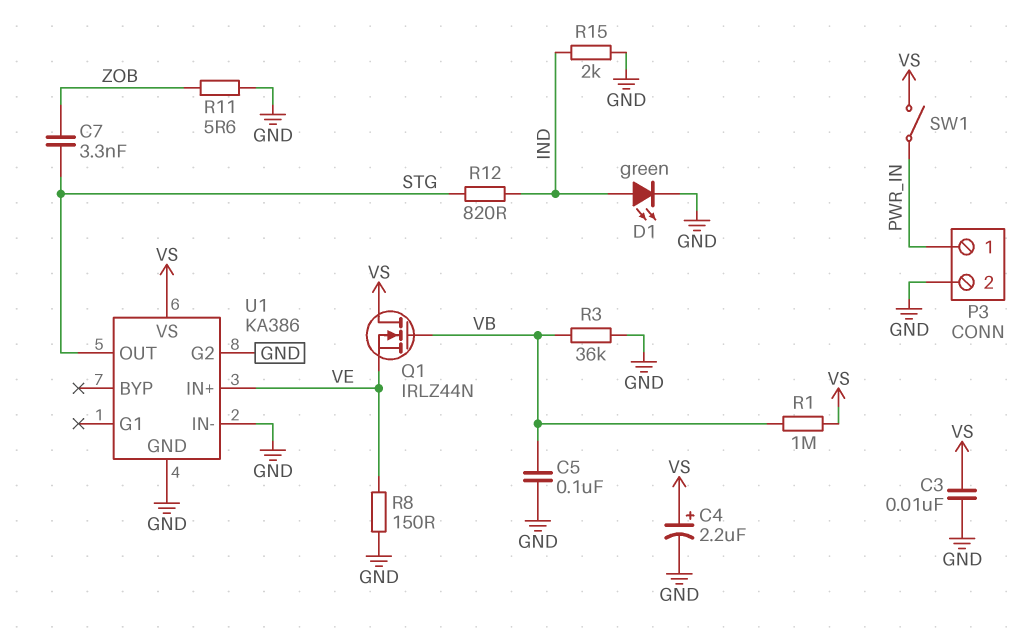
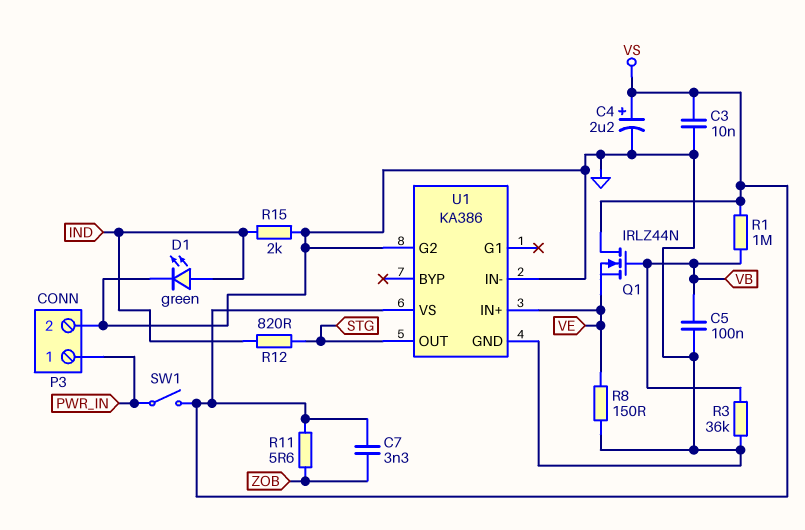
C7: 3.3nF (STG, ZOB) -> 3.3nF (VS, ZOB)
R11: 5.6 (GND, ZOB) -> 5.6 (VS, ZOB)

